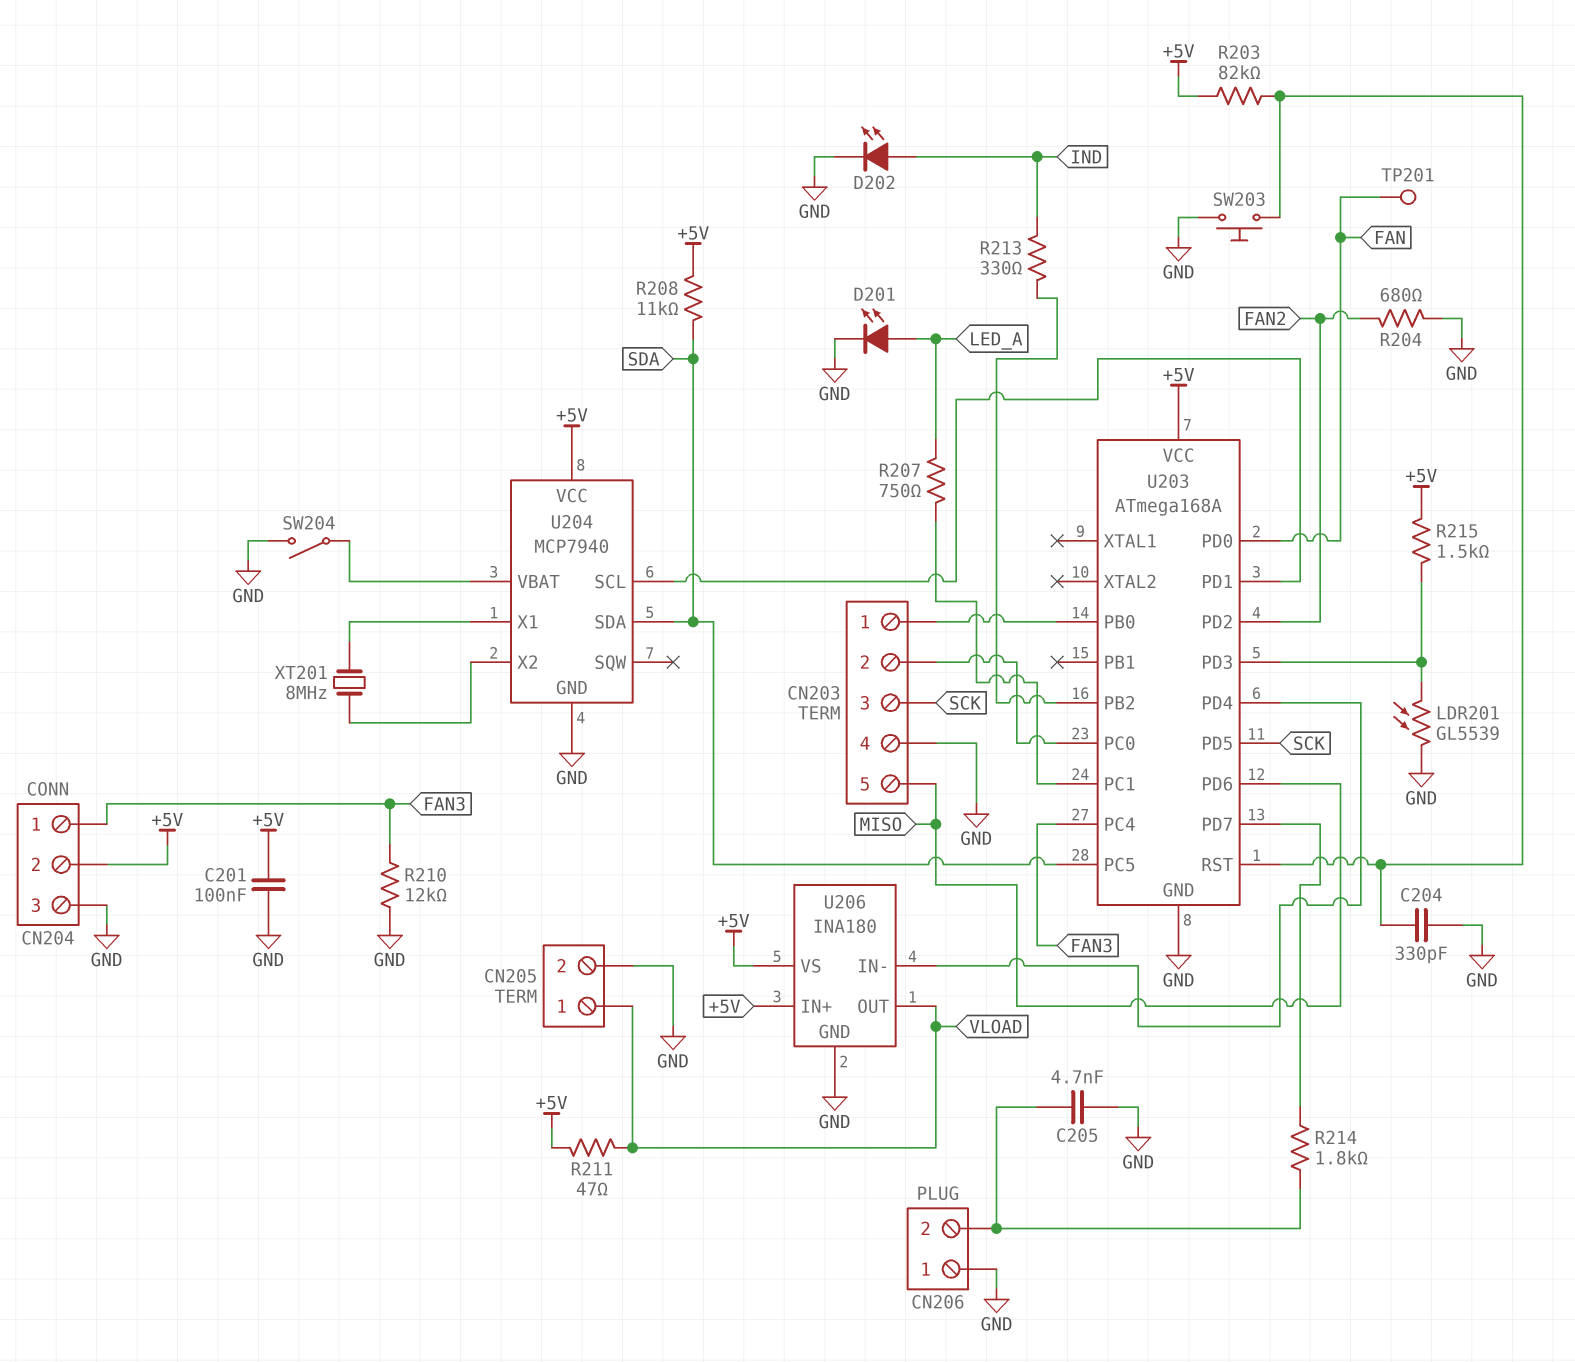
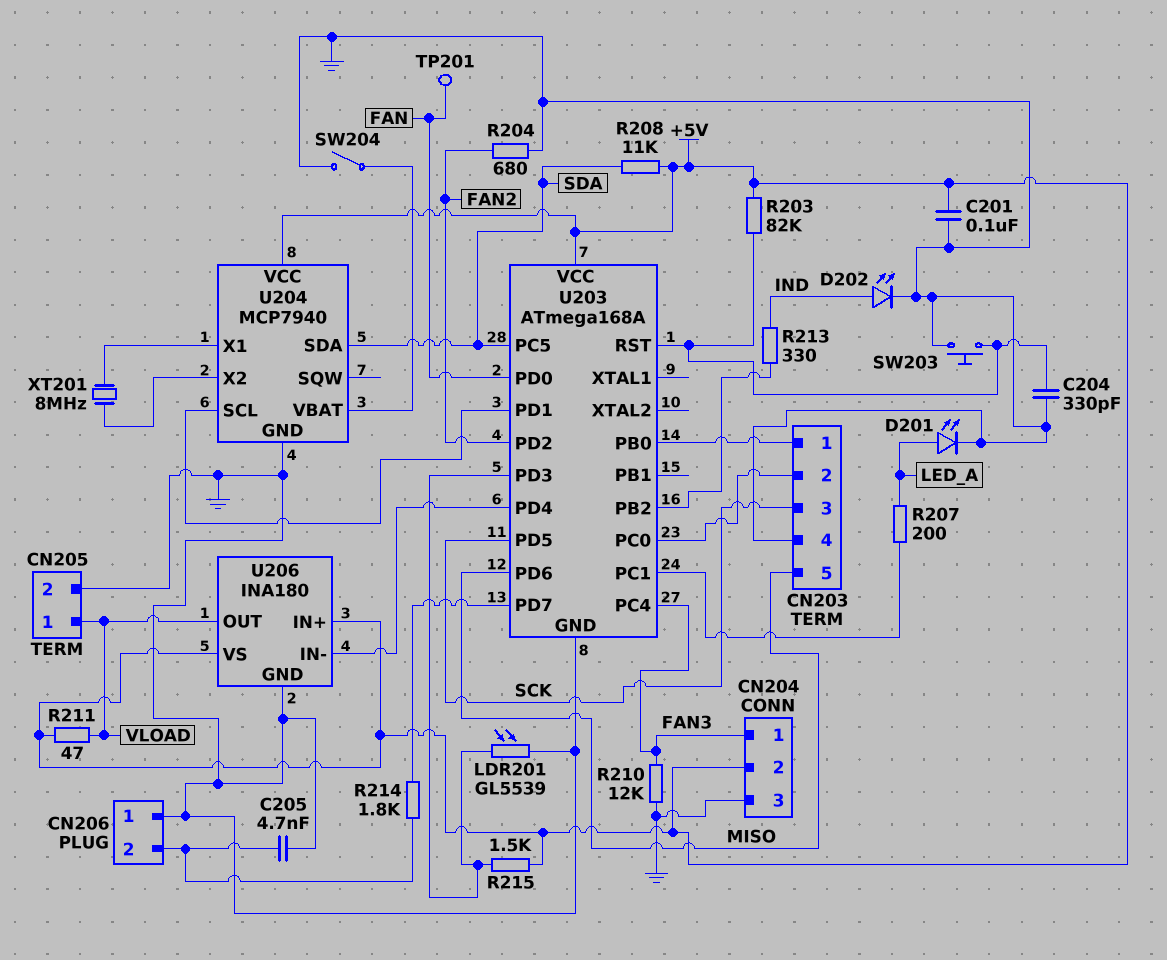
R207: 750 (LED_A, U203/PC1) -> 200 (LED_A, U203/PC1)

